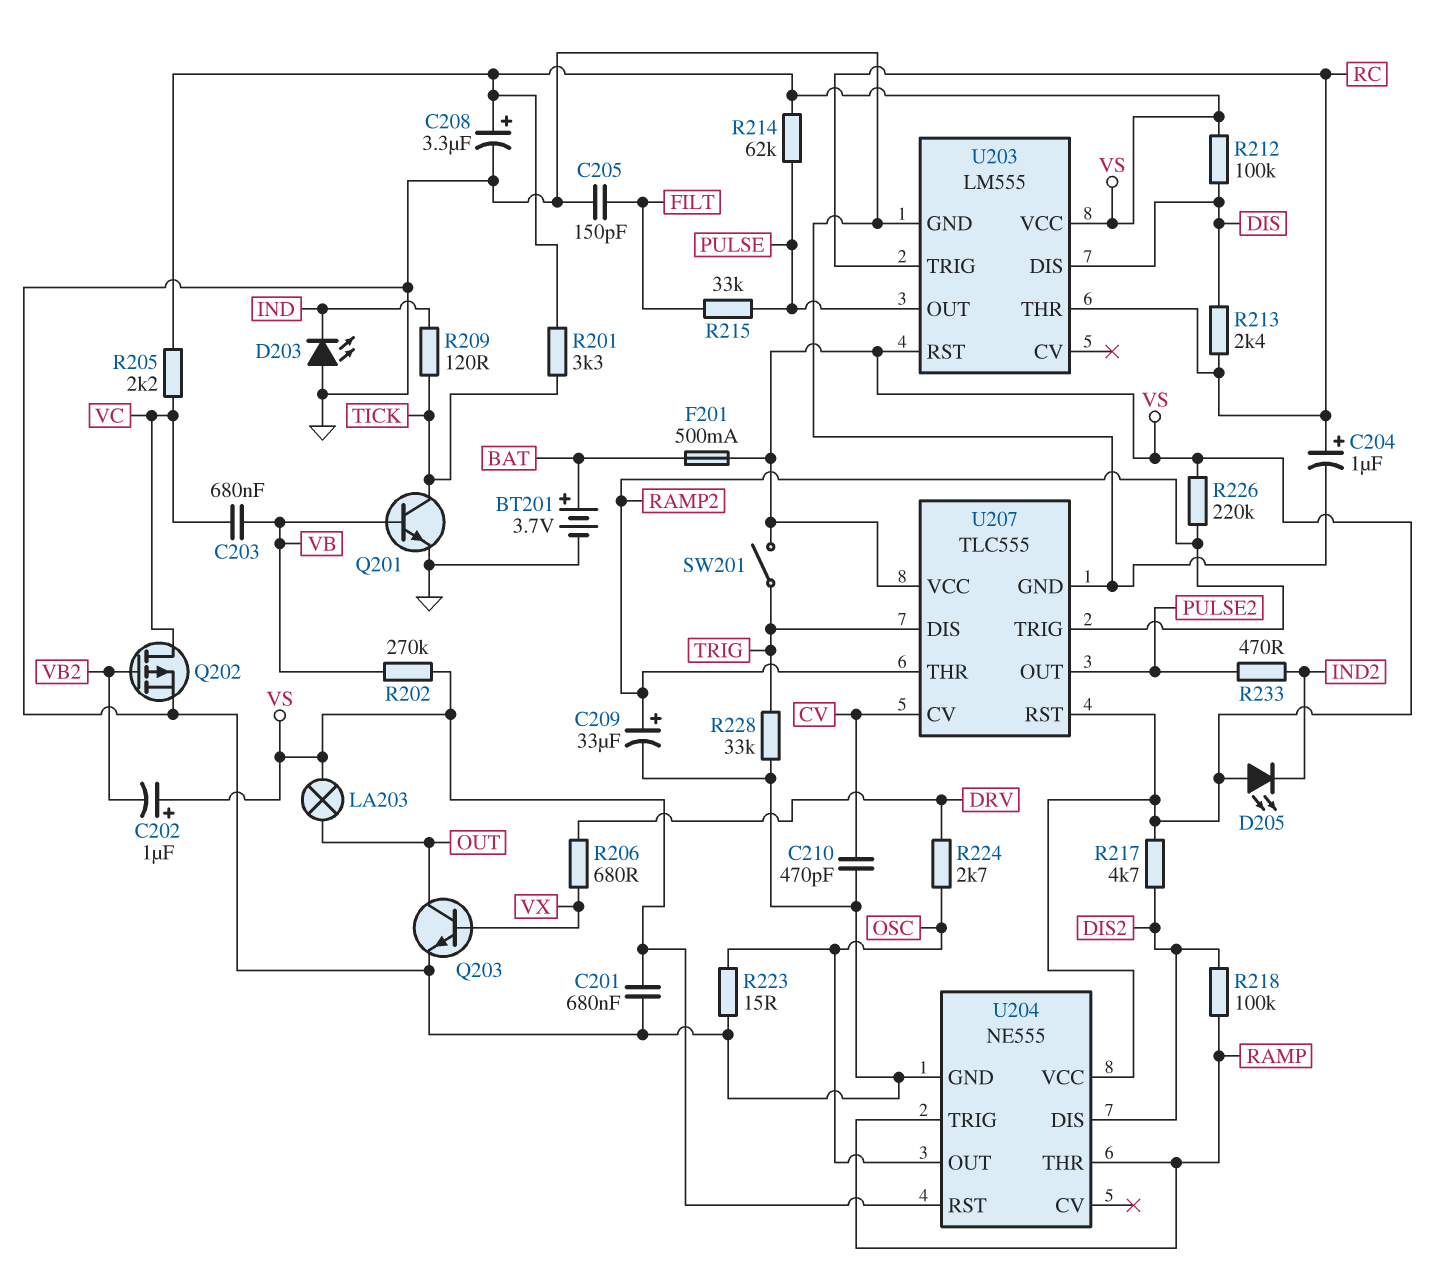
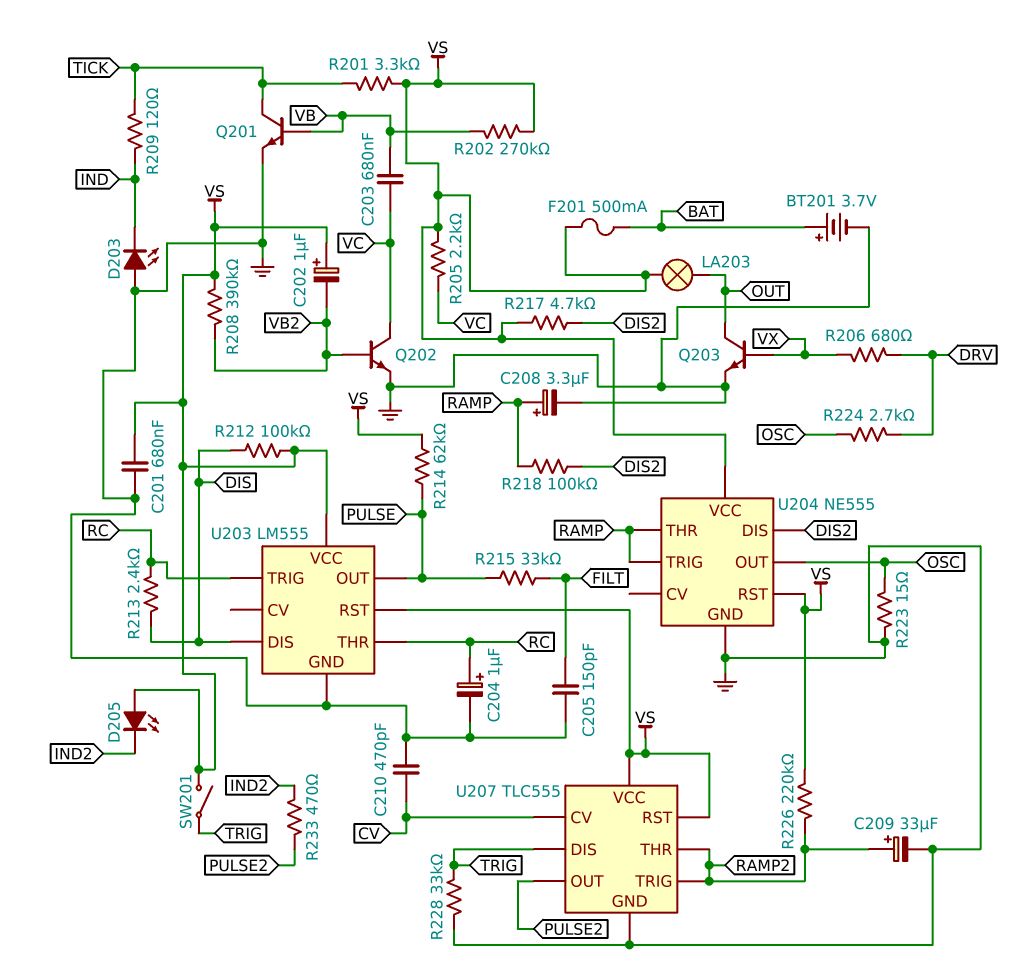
C208: 3.3uF (plus VS, minus GND) -> 3.3uF (plus RAMP, minus GND)
Q202: PMOS (G VB2, D VC, S GND) -> NPN (B VB2, C VC, E GND)
R208: none -> 390k (VB2, VS)

